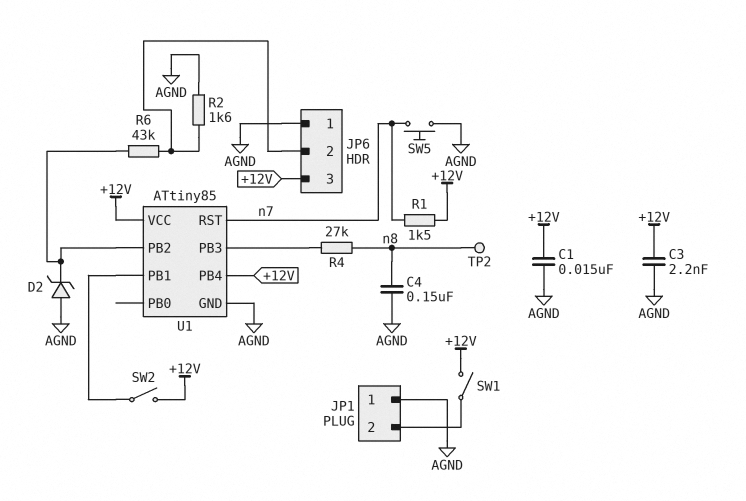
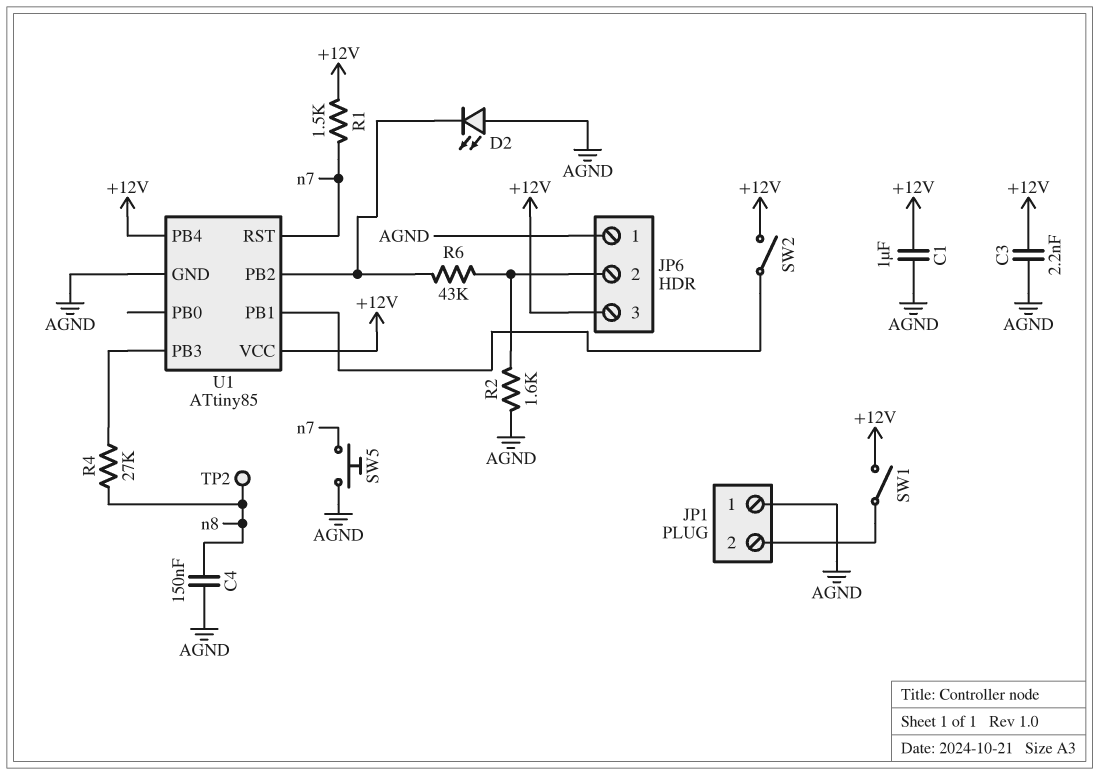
C1: 15nF (+12V, AGND) -> 1uF (+12V, AGND)
D2: zener (A AGND, K U1/PB2) -> LED (A AGND, K U1/PB2)

